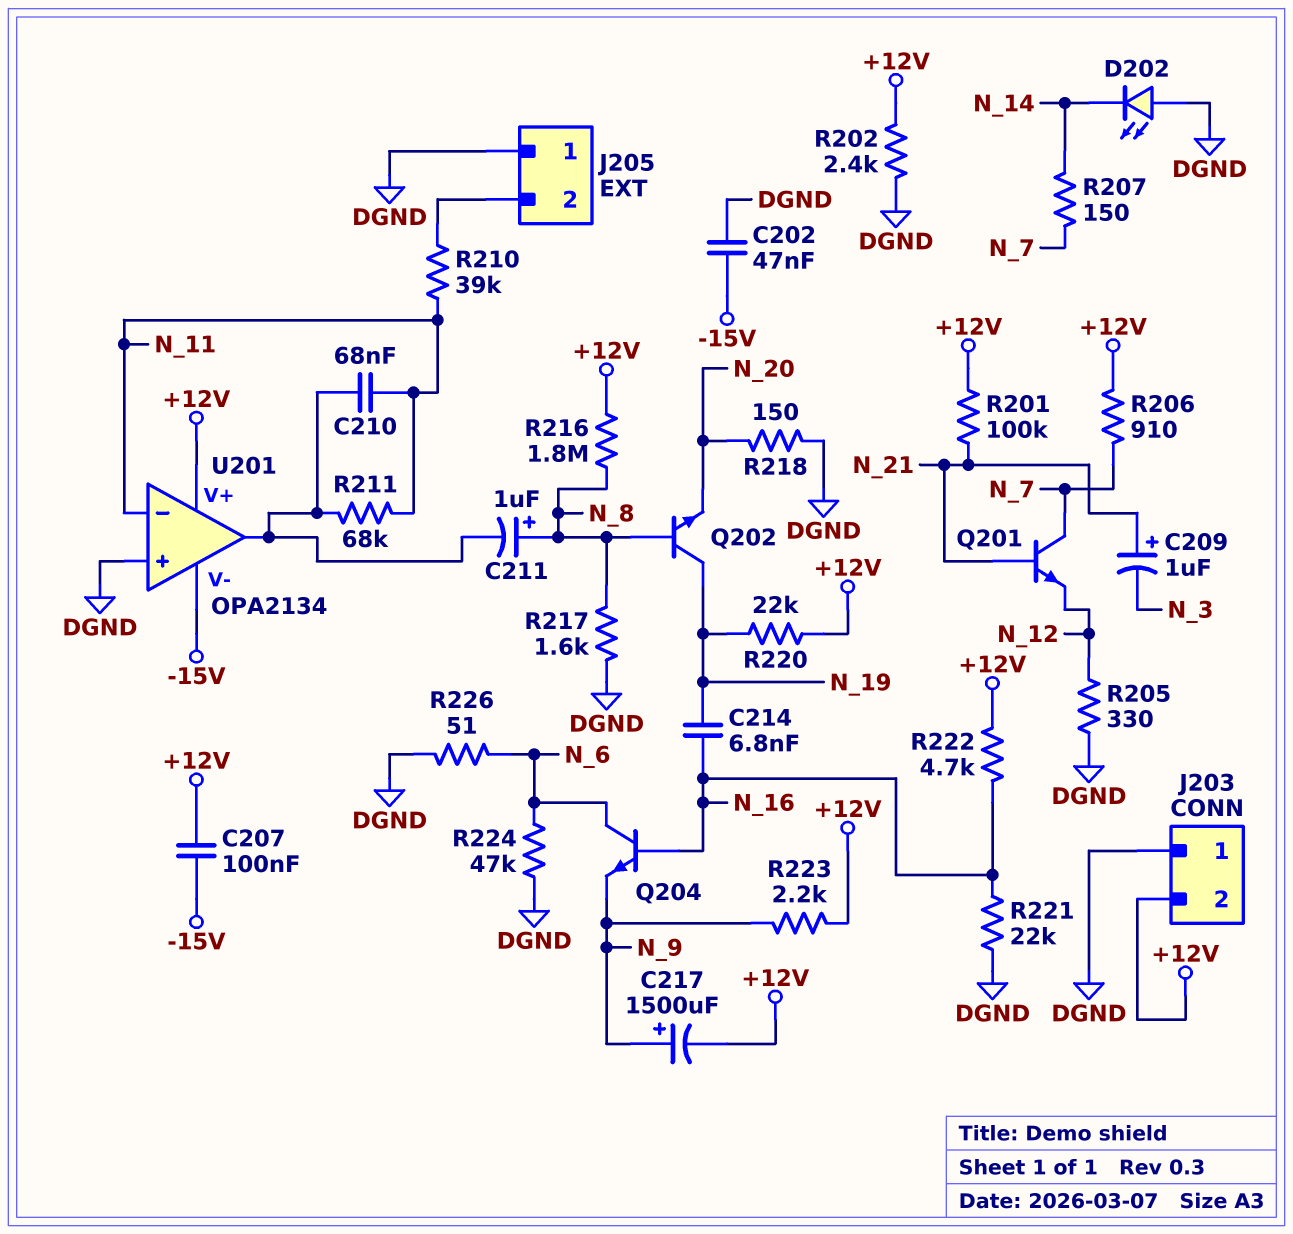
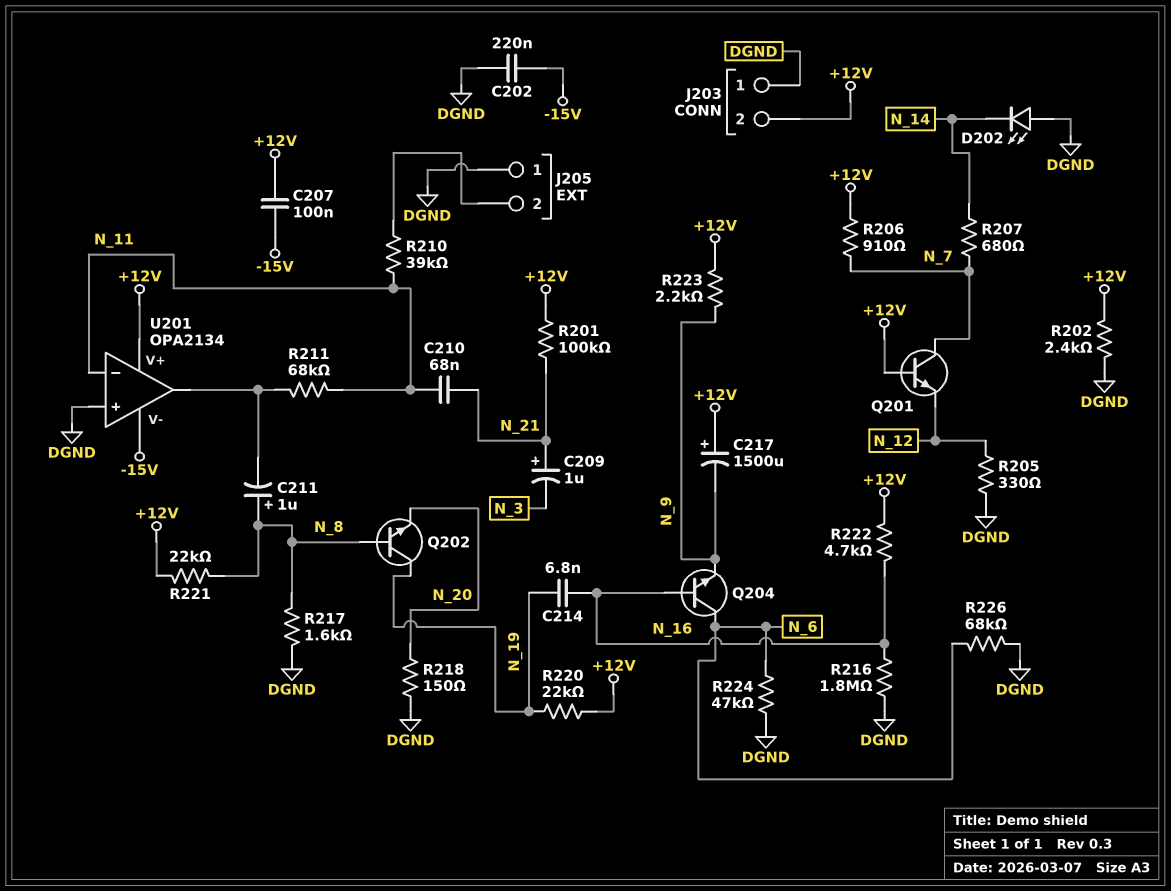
C202: 47nF (-15V, DGND) -> 220nF (-15V, DGND)
C210: 68nF (N_11, U201/out) -> 68nF (N_11, N_21)
C217: 1500uF (plus N_9, minus +12V) -> 1500uF (plus +12V, minus N_9)
Q201: NPN (B N_21, C N_7, E N_12) -> NPN (B +12V, C N_7, E N_12)
R207: 150 (N_7, N_14) -> 680 (N_7, N_14)
R216: 1.8M (+12V, N_8) -> 1.8M (DGND, N_16)
R221: 22k (DGND, N_16) -> 22k (+12V, N_8)
R226: 51 (DGND, N_6) -> 68k (DGND, N_6)

